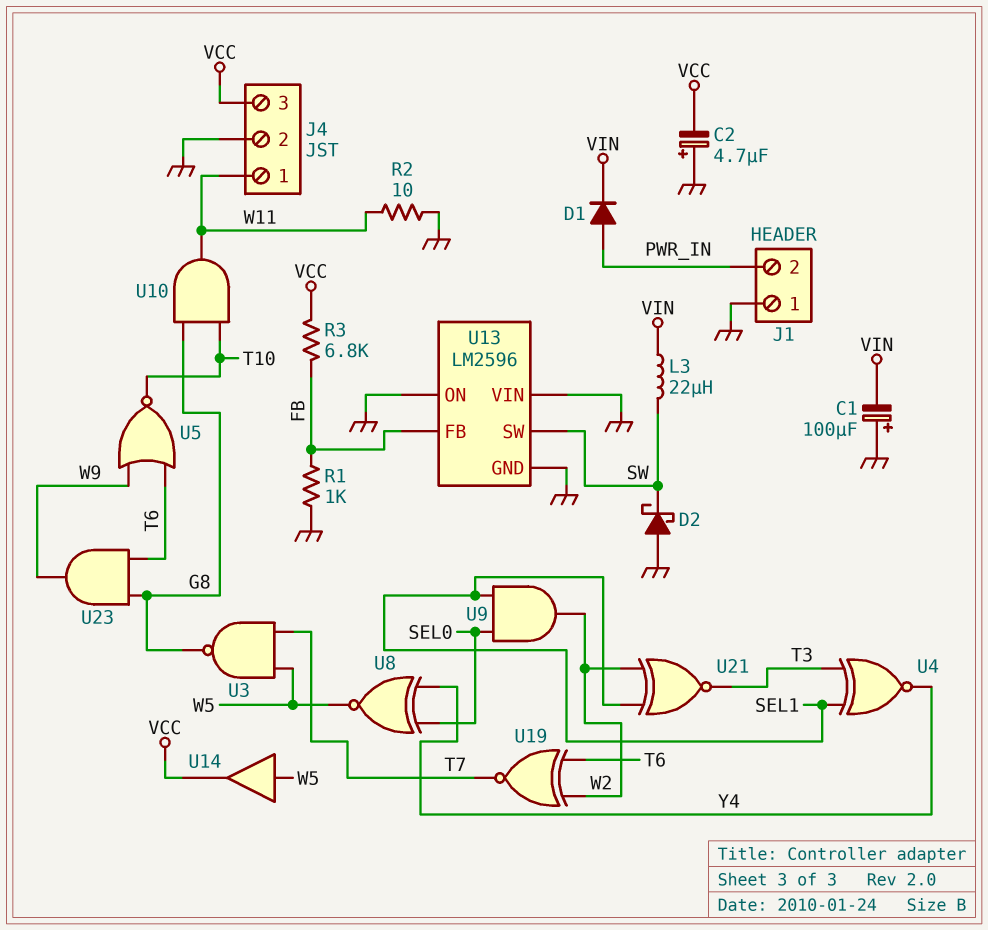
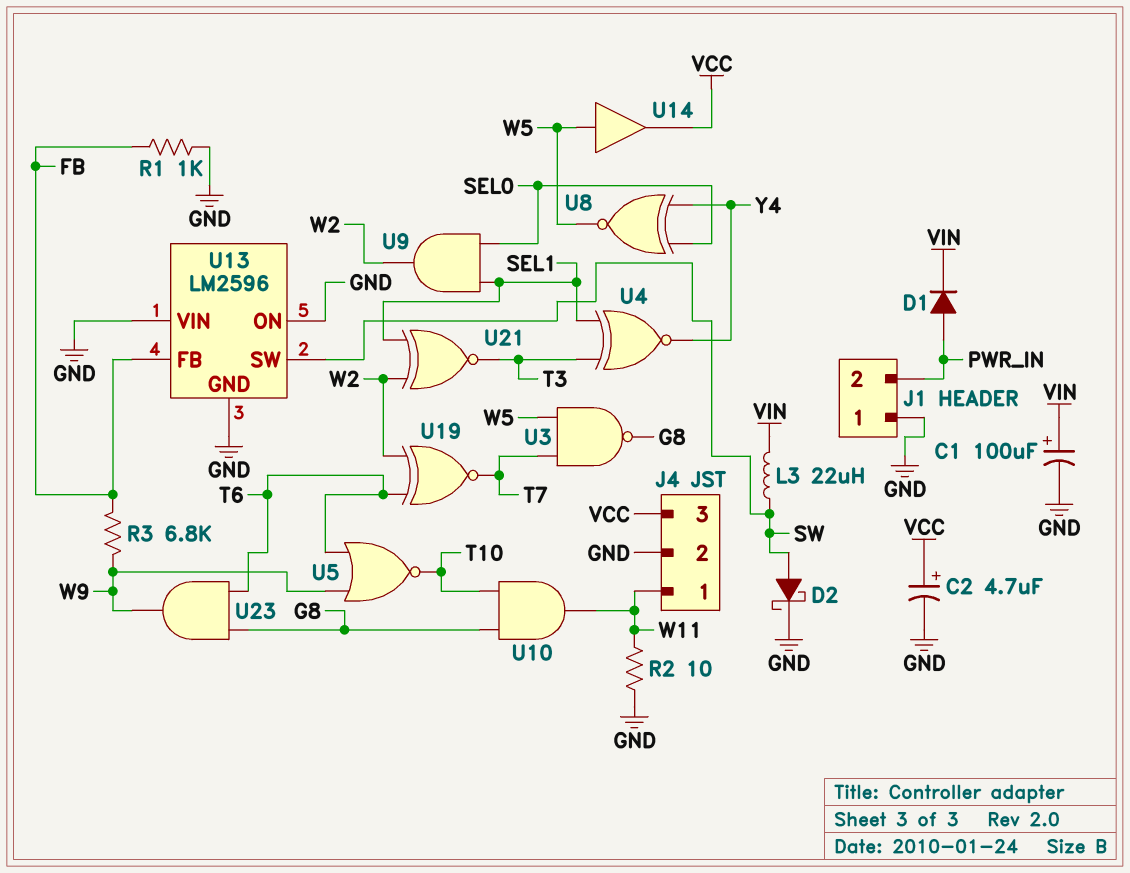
C1: 100uF (plus GND, minus VIN) -> 100uF (plus VIN, minus GND)
C2: 4.7uF (plus GND, minus VCC) -> 4.7uF (plus VCC, minus GND)
D2: schottky (A GND, K SW) -> schottky (A SW, K GND)
R3: 6.8k (FB, VCC) -> 6.8k (FB, W9)

